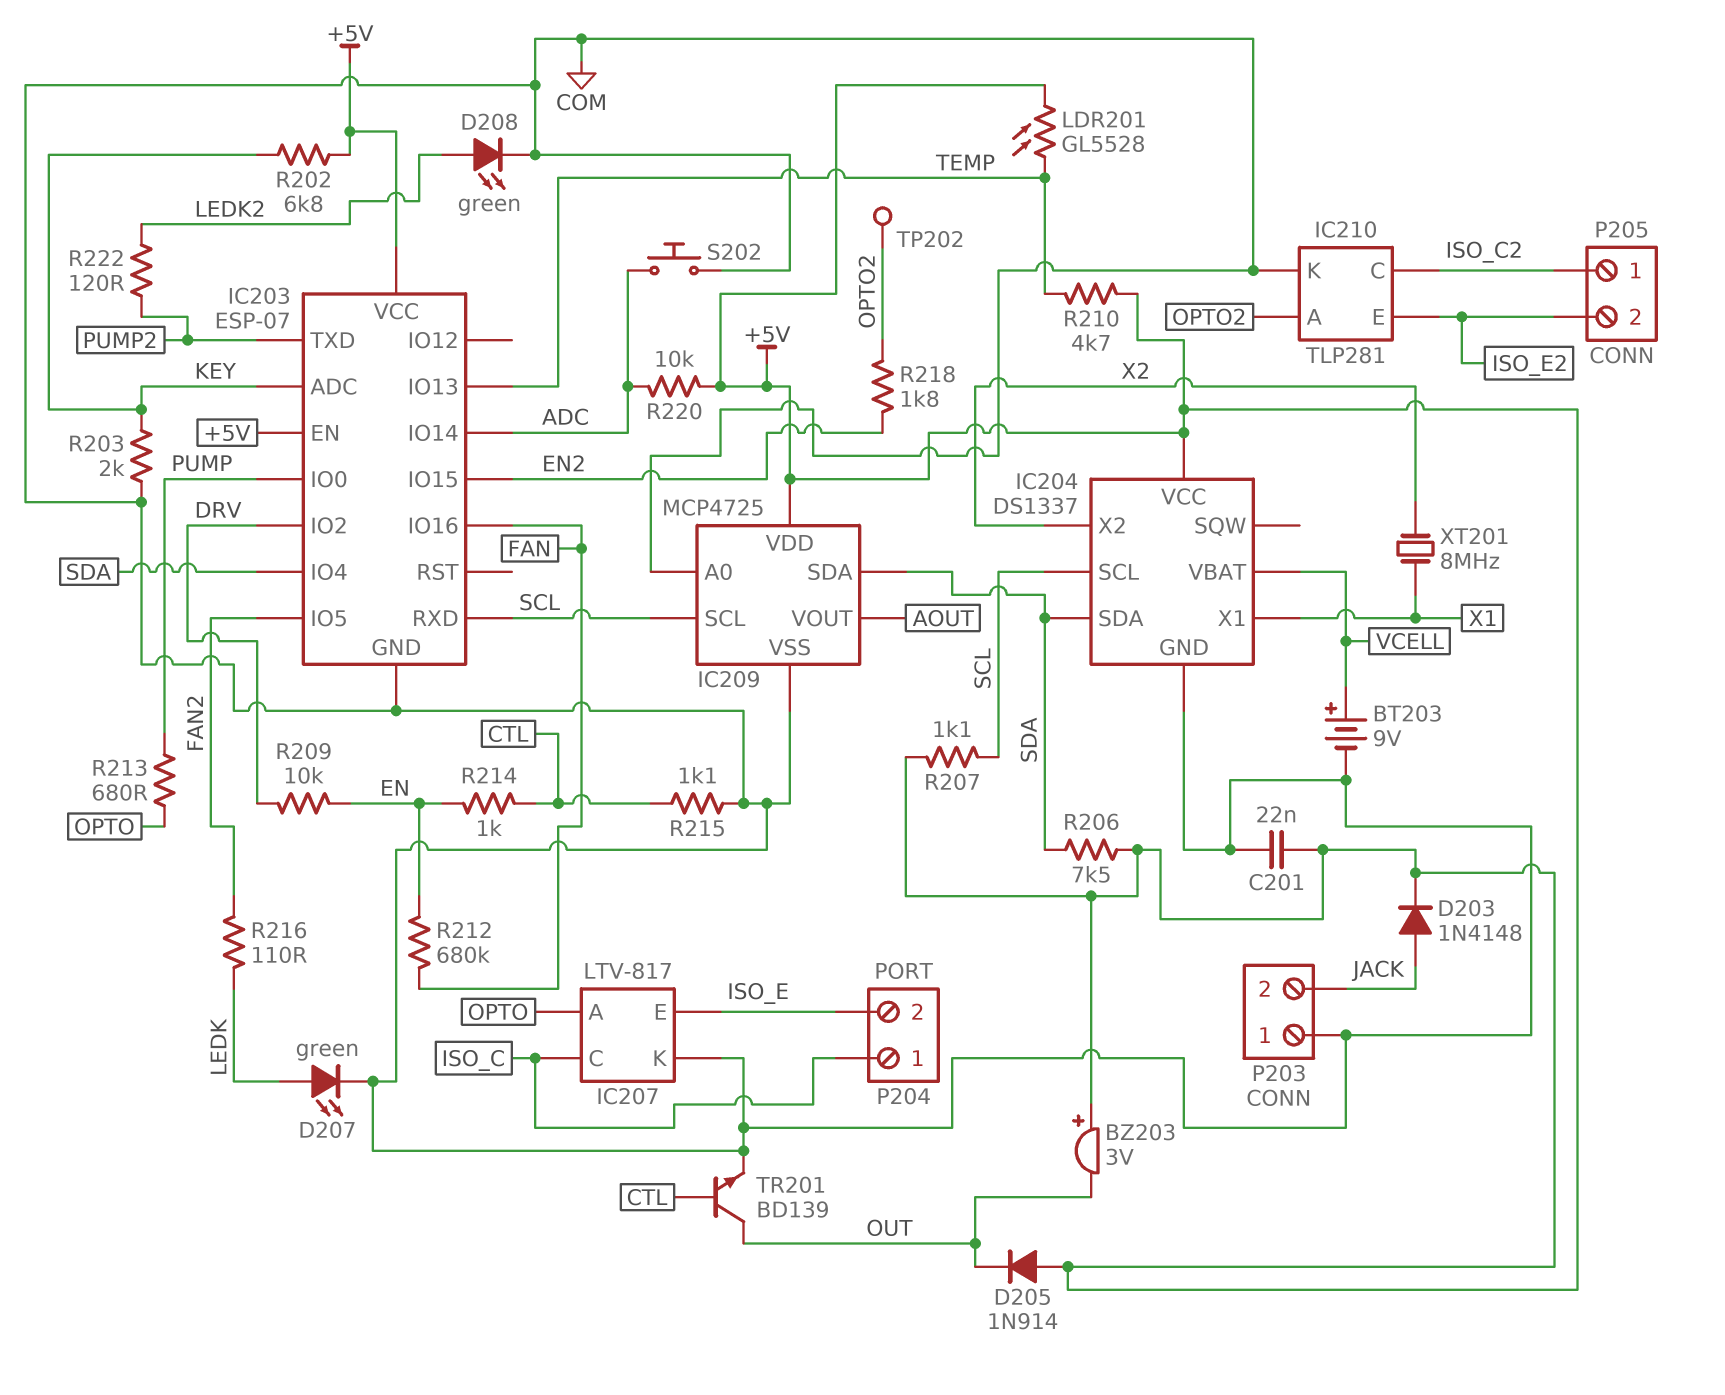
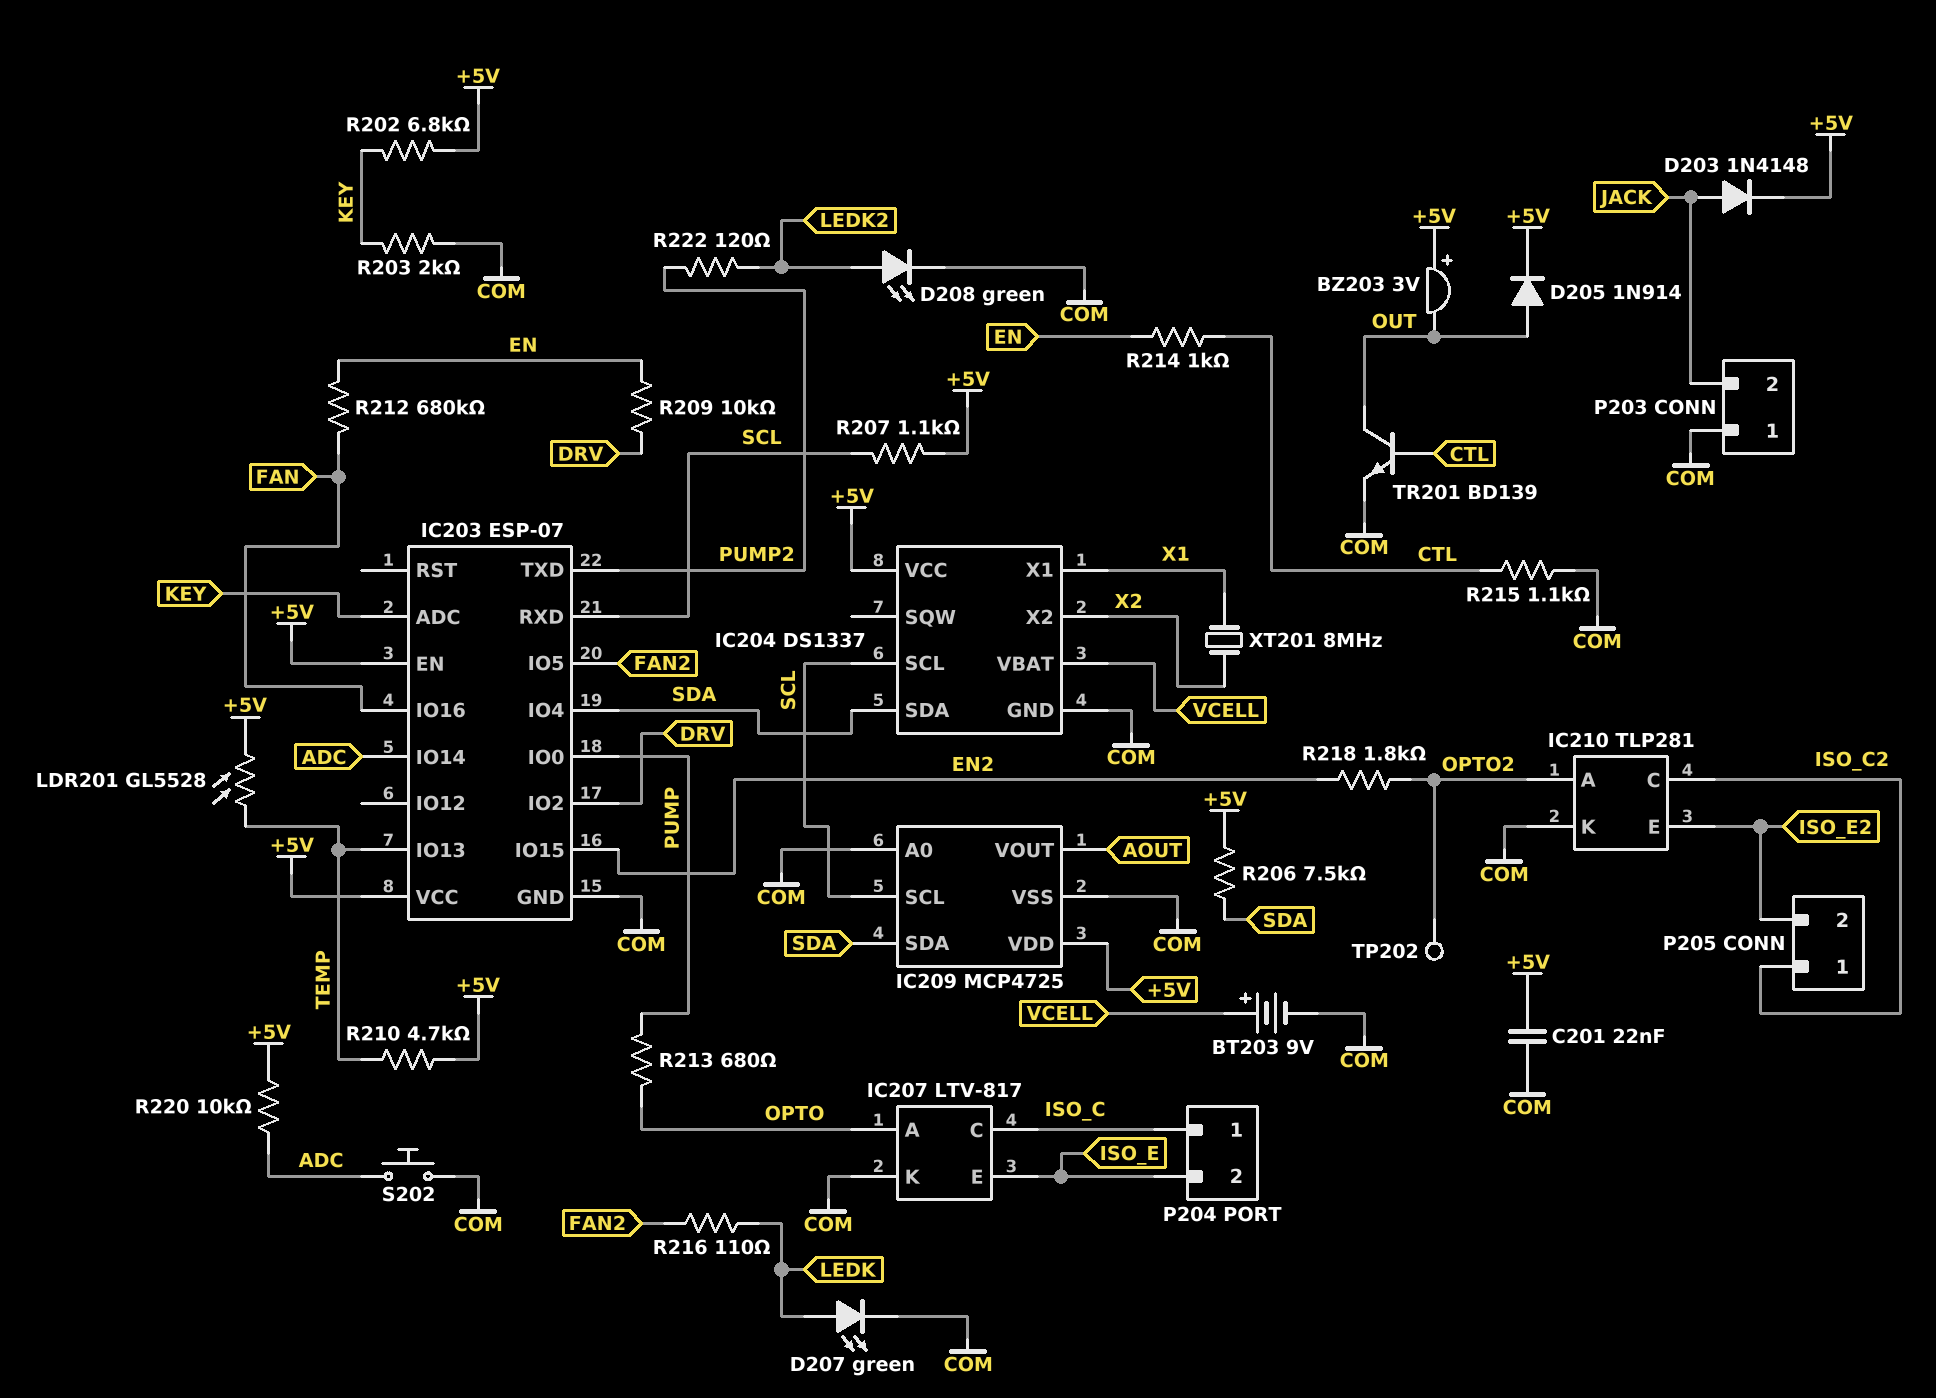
D205: diode 1N914 (A +5V, K OUT) -> diode 1N914 (A OUT, K +5V)

